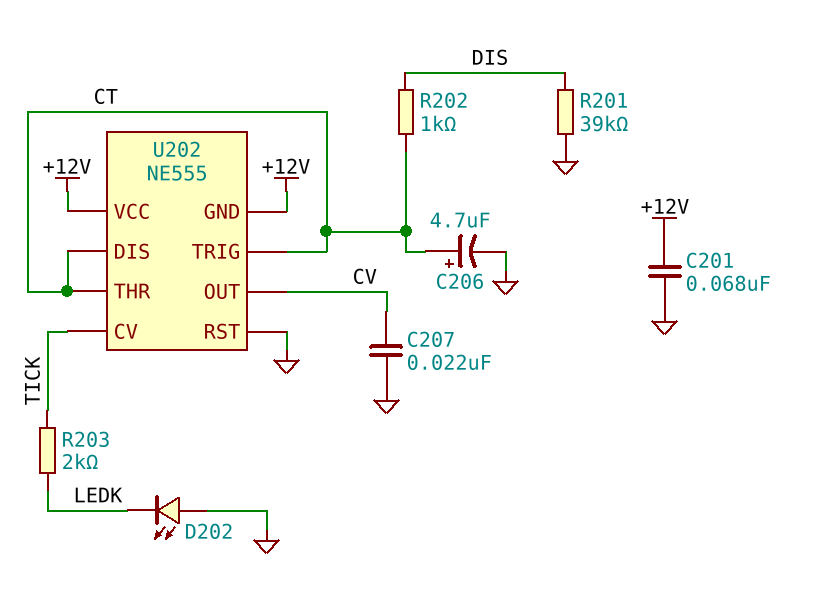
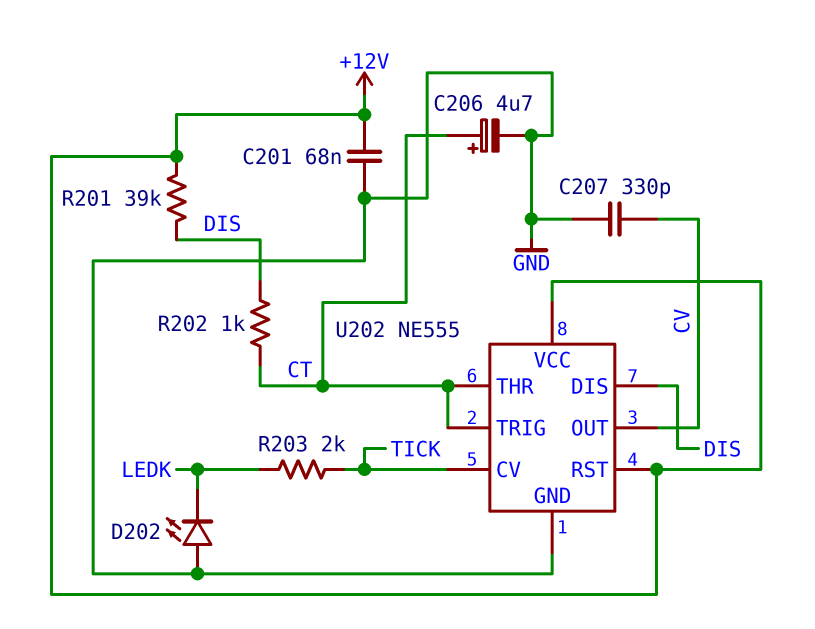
C207: 22nF (CV, GND) -> 330pF (CV, GND)
R201: 39k (DIS, GND) -> 39k (+12V, DIS)
U202 pin DIS: CT -> DIS
U202 pin GND: +12V -> GND
U202 pin RST: GND -> +12V

